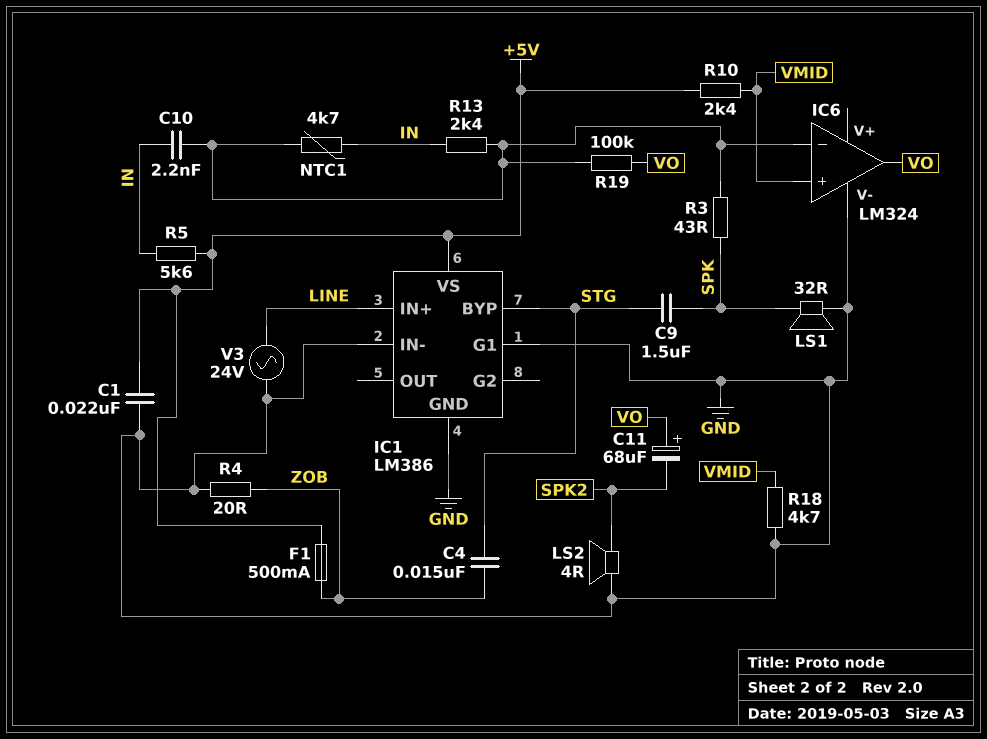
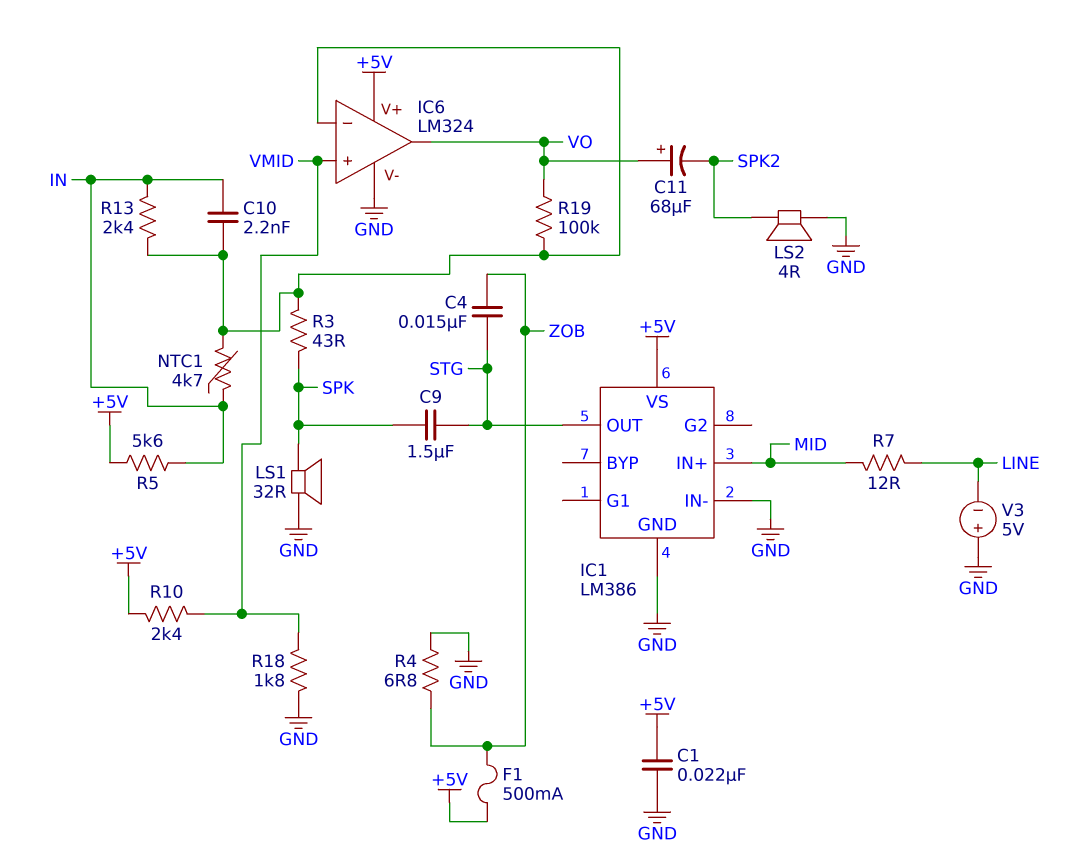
IC1 pin BYP: STG -> none
IC1 pin G1: GND -> none
IC1 pin IN+: LINE -> MID
IC1 pin OUT: none -> STG
IC6 pin V+: none -> +5V
R4: 20 (GND, ZOB) -> 6.8 (GND, ZOB)
R7: none -> 12 (LINE, MID)
R18: 4.7k (GND, VMID) -> 1.8k (GND, VMID)
V3: AC 24V (GND, LINE) -> 5V (plus GND, minus LINE)

